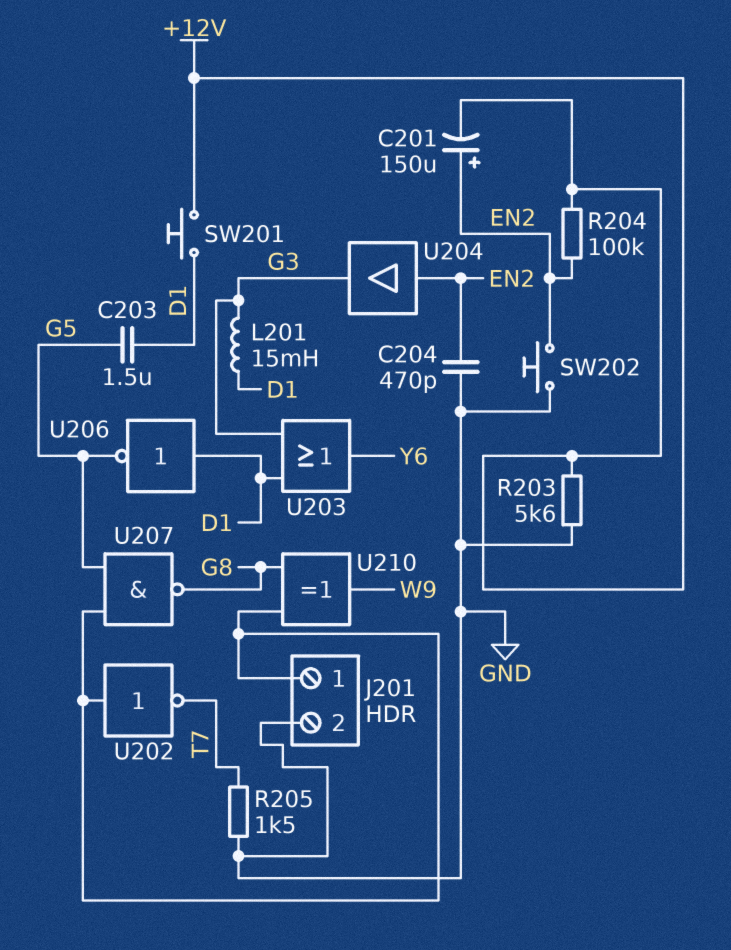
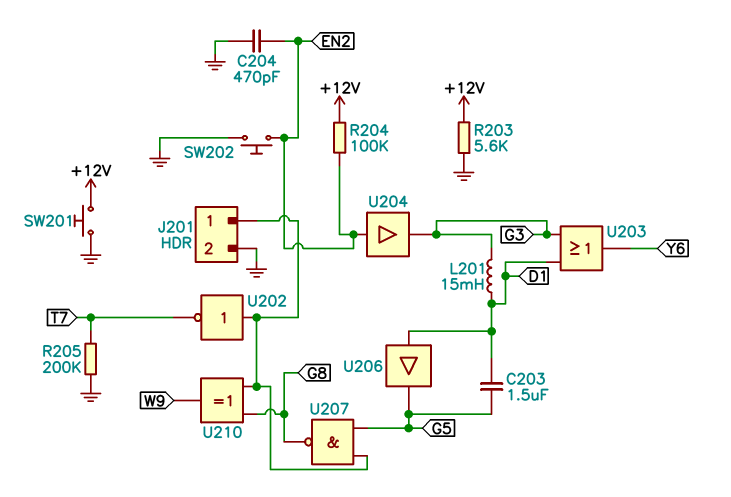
C201: 150uF (plus EN2, minus +12V) -> none
R205: 1.5k (GND, T7) -> 200k (GND, T7)
SW201: button (+12V, D1) -> button (+12V, GND)
U206: NOT (in D1, out G5) -> buffer (in D1, out G5)

